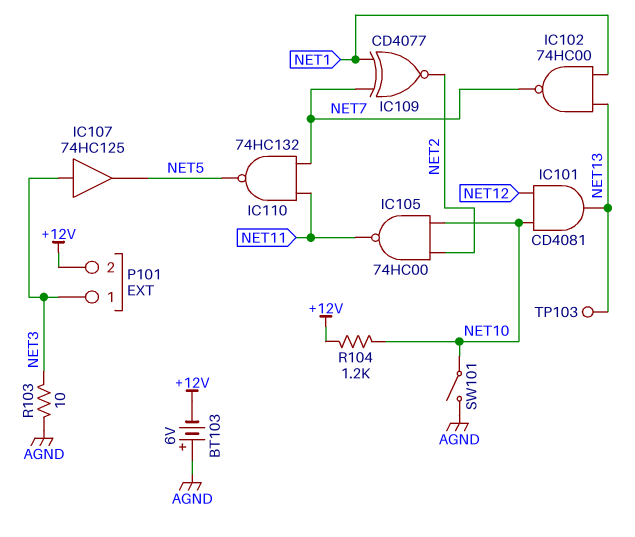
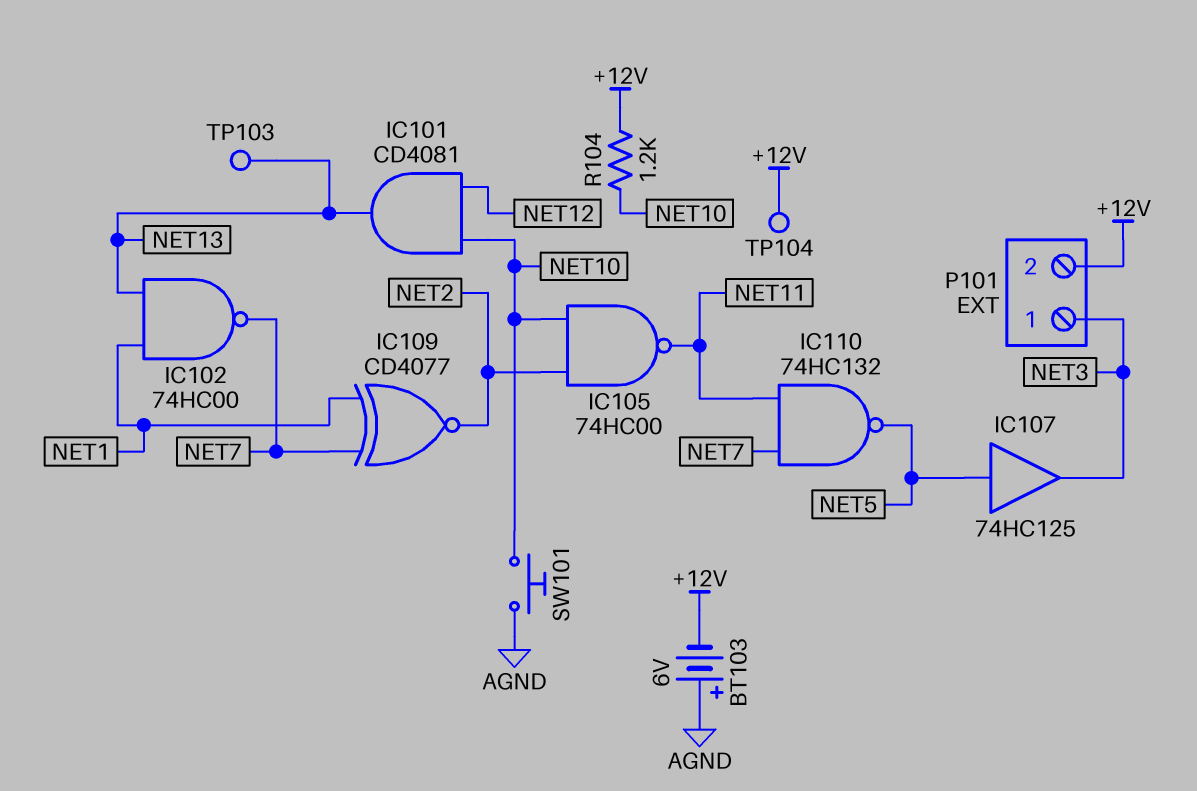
IC107: buffer 74HC125 (in NET3, out NET5) -> buffer 74HC125 (in NET5, out NET3)
R103: 10 (AGND, NET3) -> none
SW101: switch (AGND, NET10) -> button (AGND, NET10)
TP104: none -> test point (+12V)

